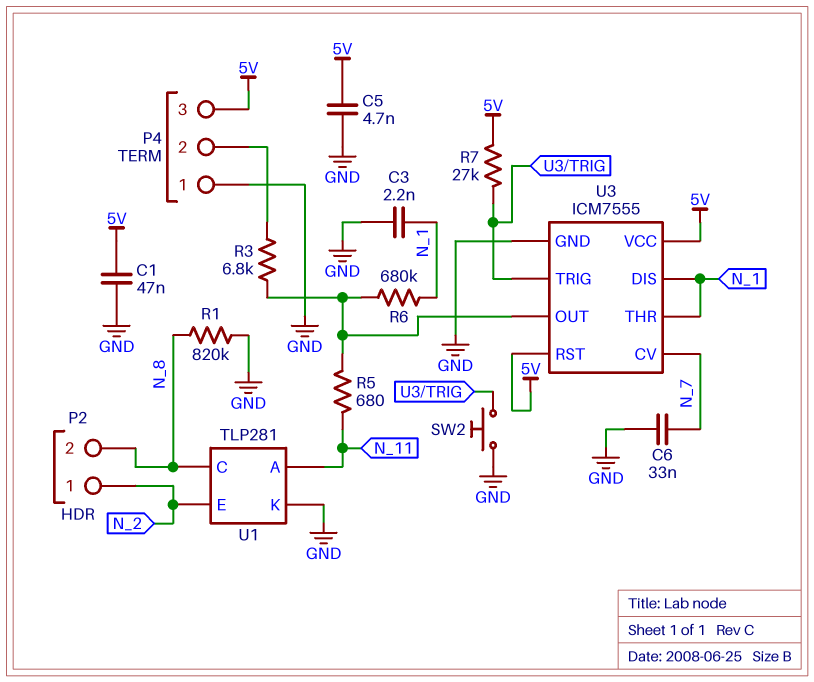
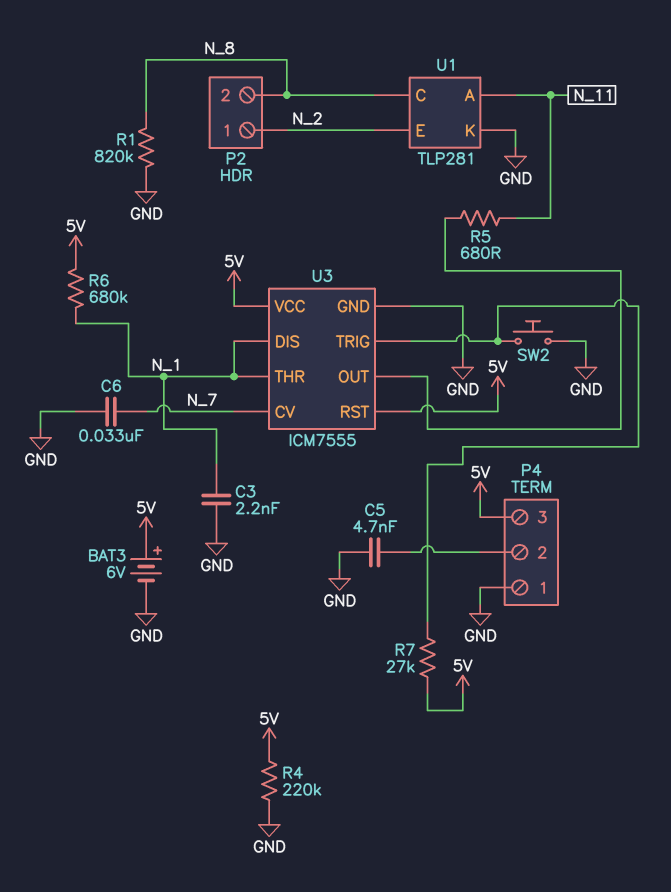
BAT3: none -> 6V (plus 5V, minus GND)
C1: 47nF (5V, GND) -> none
C5: 4.7nF (5V, GND) -> 4.7nF (GND, P4/2)
R3: 6.8k (P4/2, U3/OUT) -> none
R4: none -> 220k (5V, GND)
R6: 680k (N_1, U3/OUT) -> 680k (5V, N_1)

